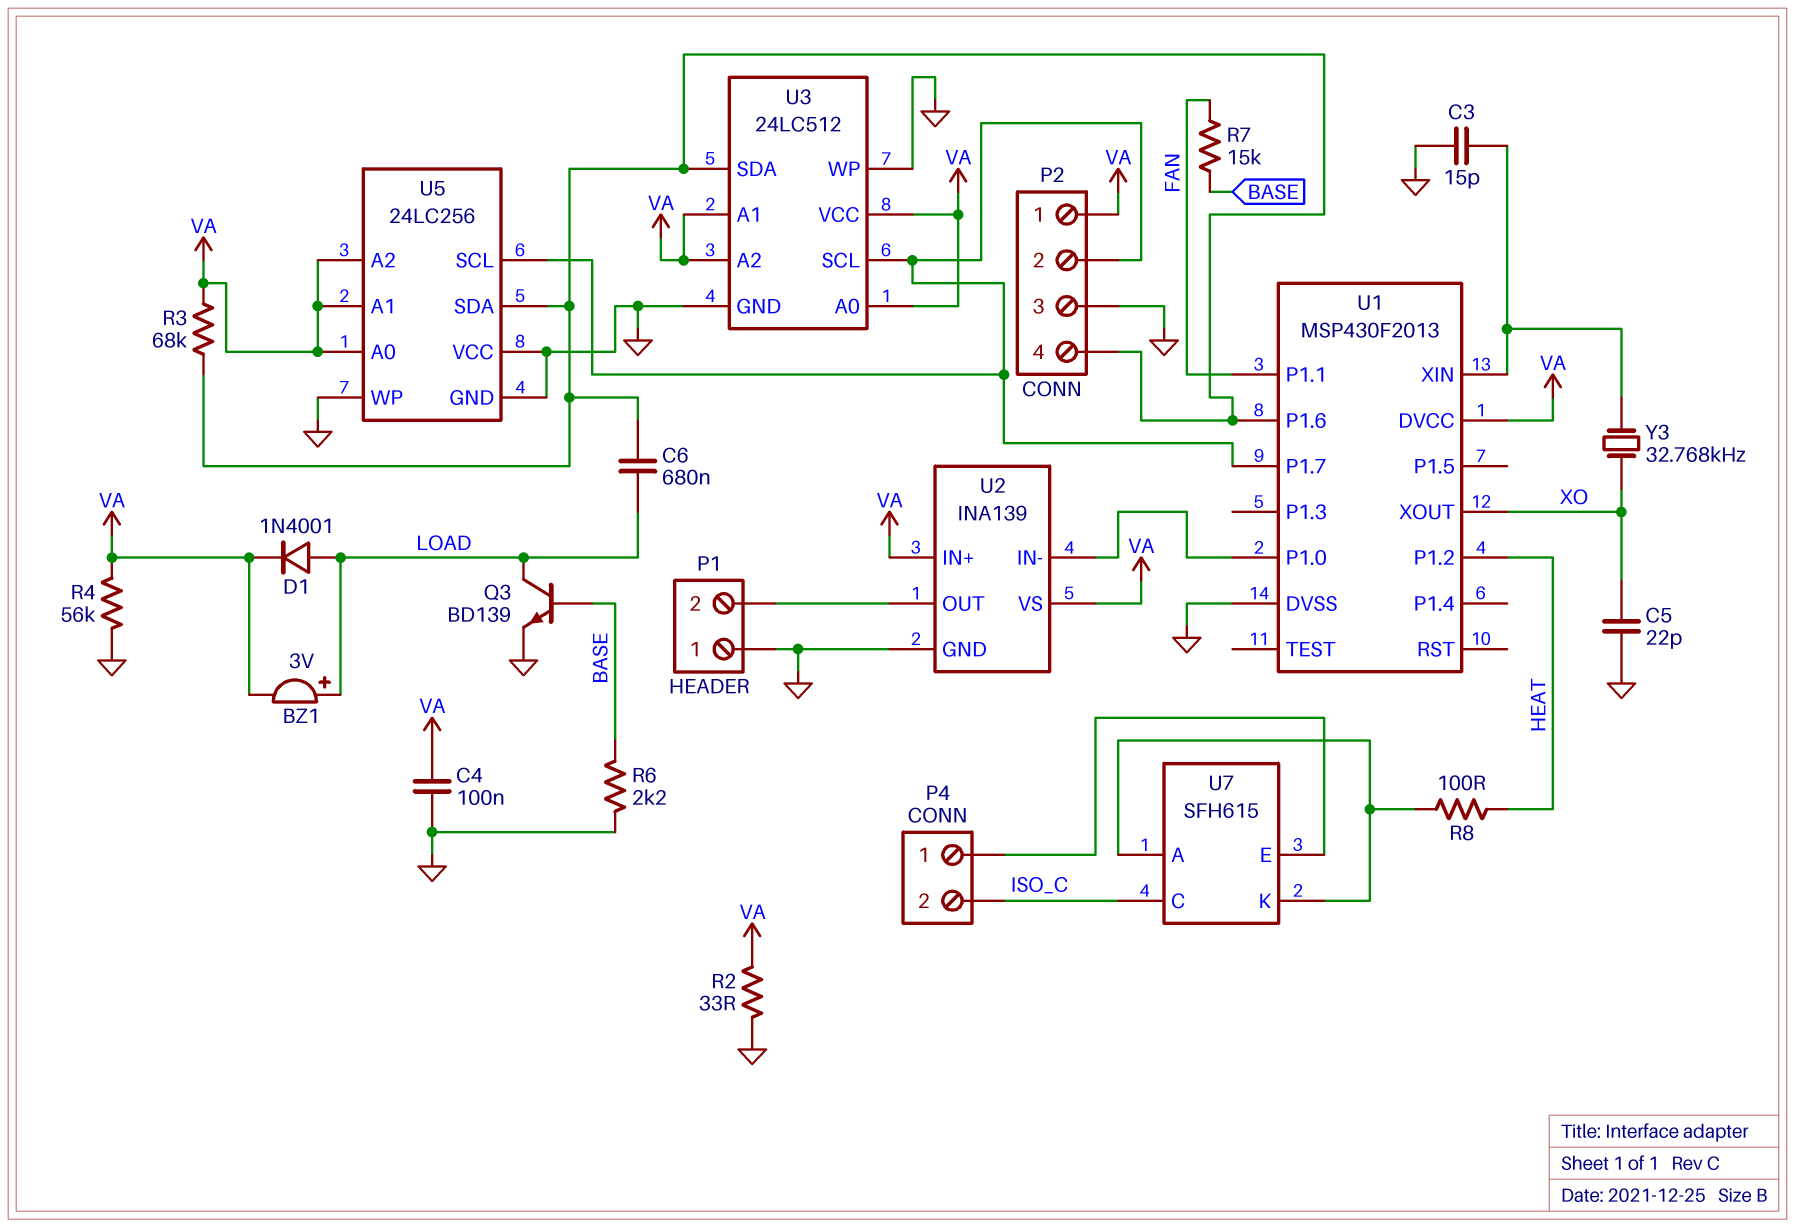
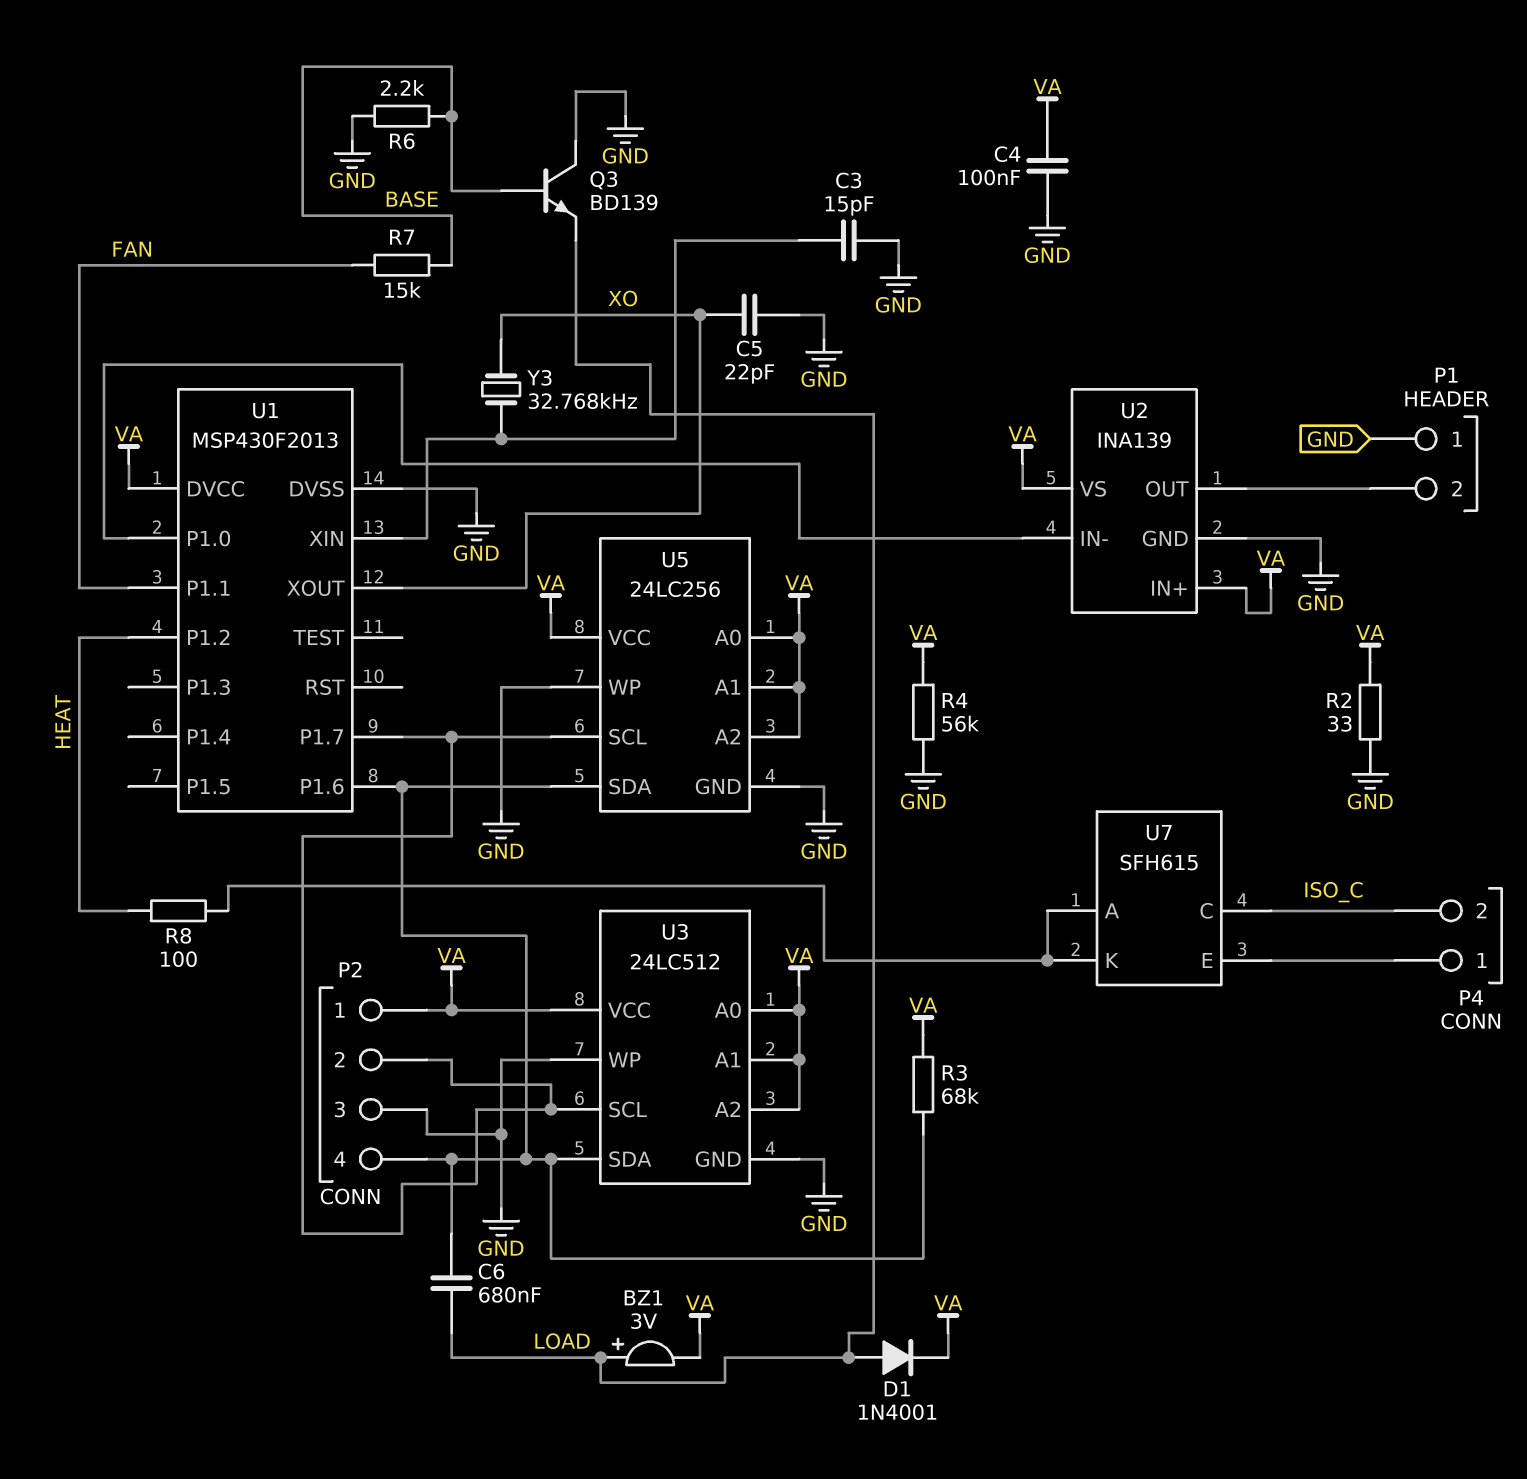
Q3: NPN BD139 (B BASE, C LOAD, E GND) -> NPN BD139 (B BASE, C GND, E LOAD)
U5 pin VCC: GND -> VA

